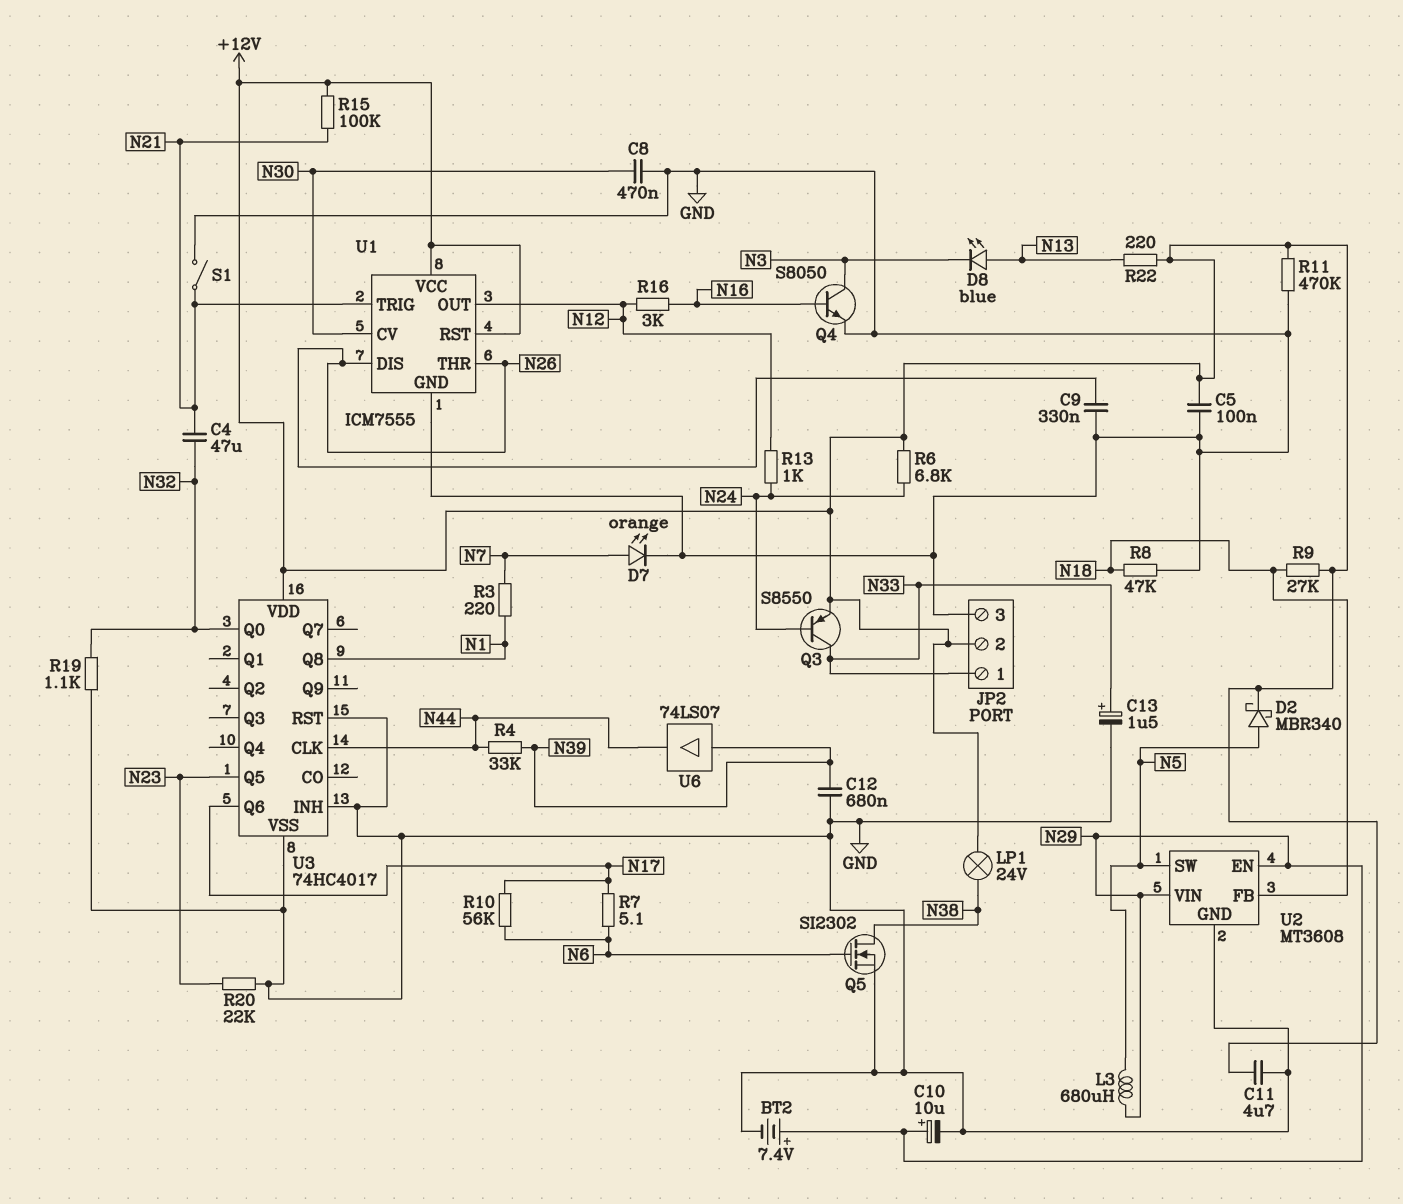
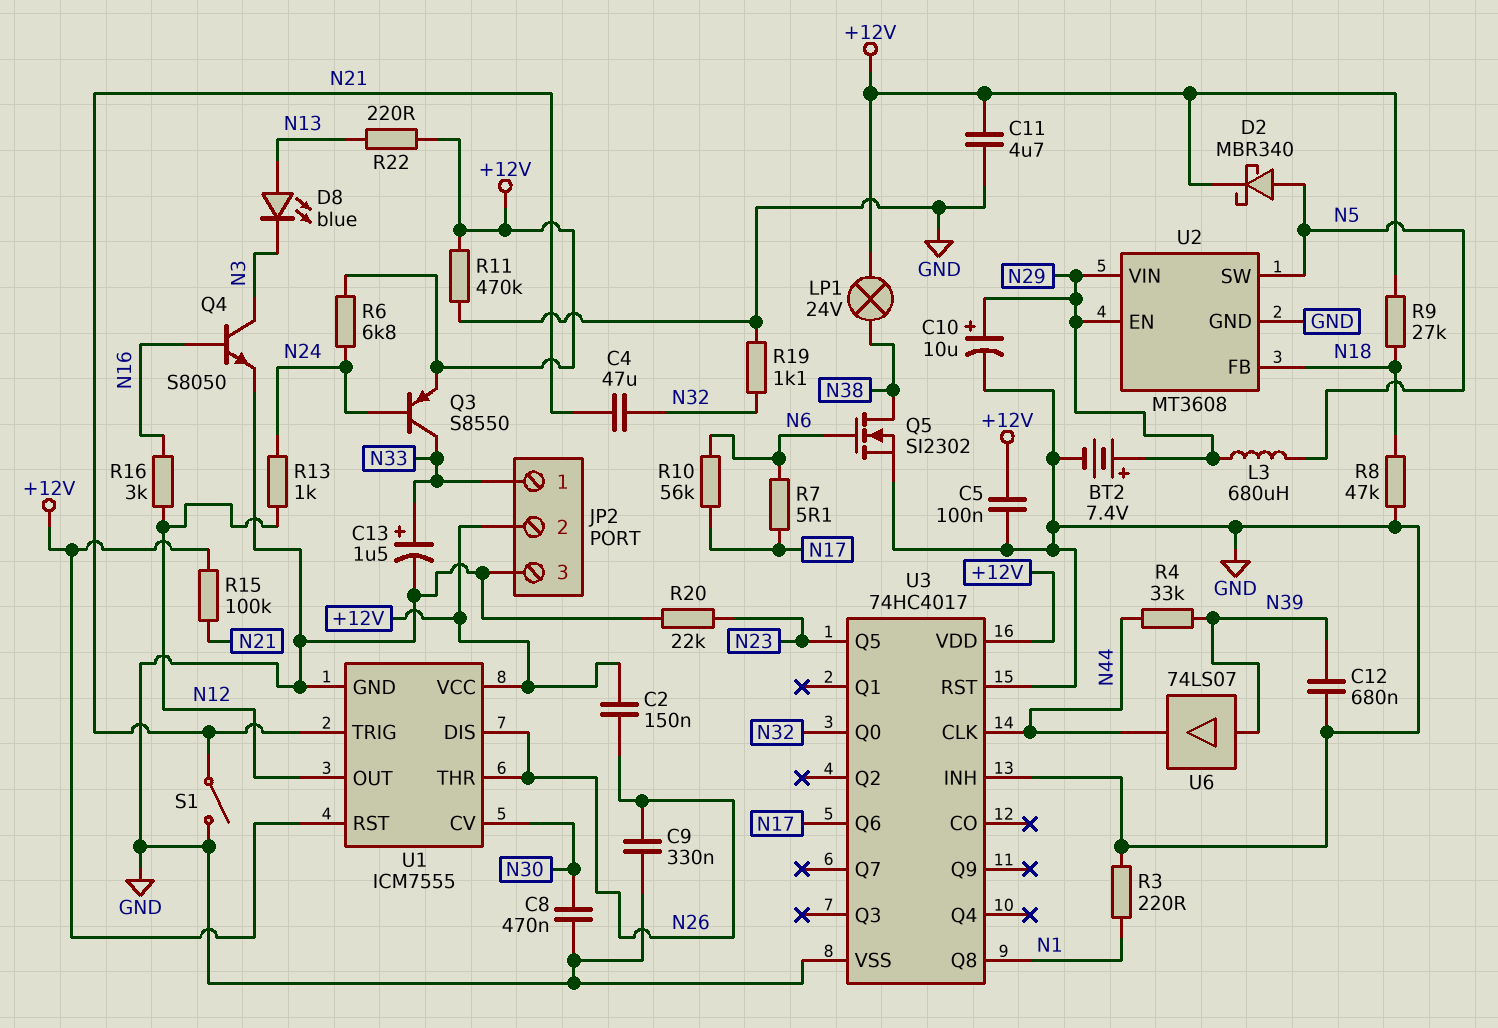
C2: none -> 150nF (+12V, N26)
D7: LED orange (A N7, K GND) -> none
R3: 220 (N1, N7) -> 220 (GND, N1)

